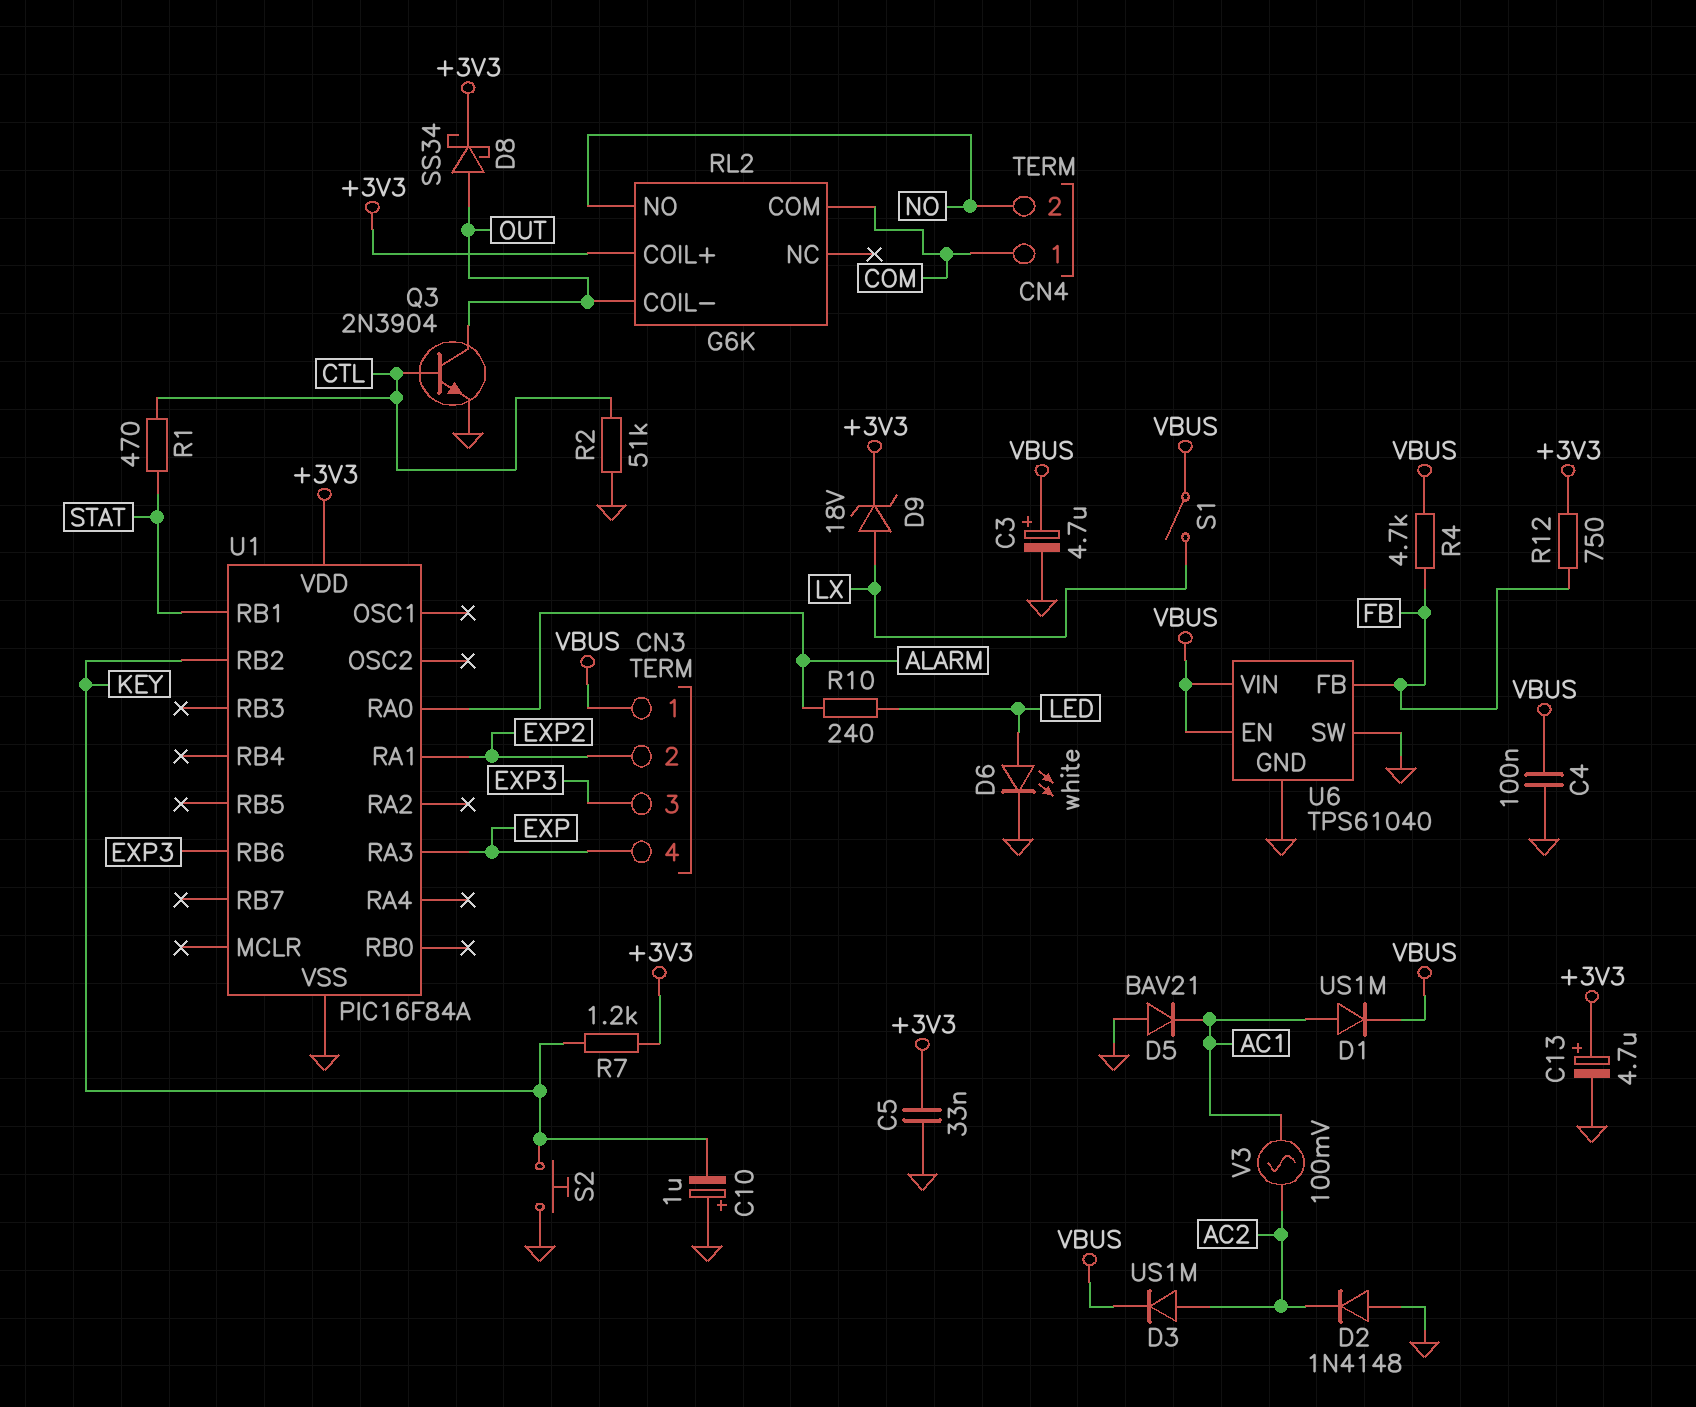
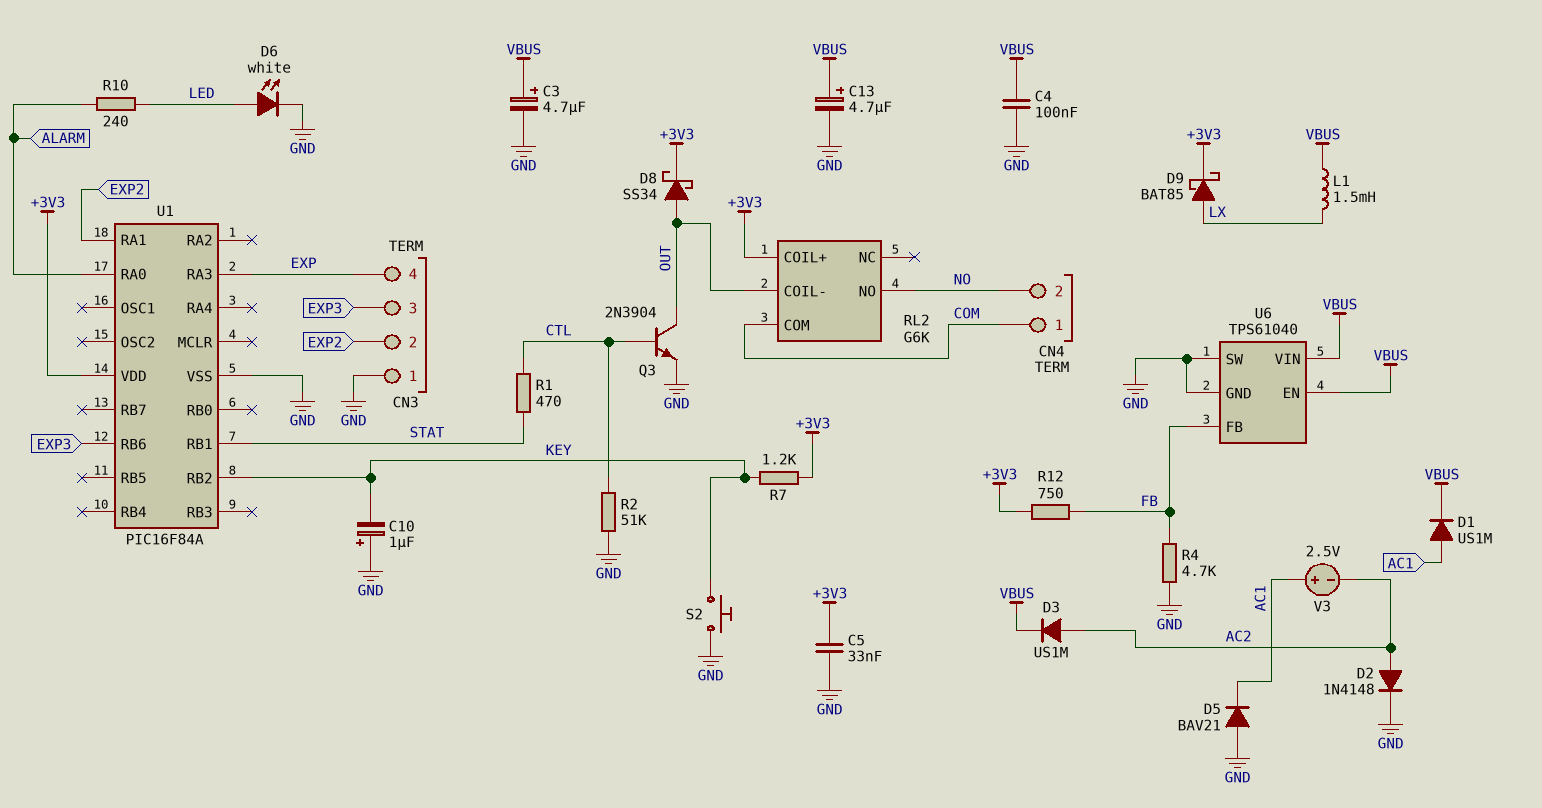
C13: 4.7uF (plus +3V3, minus GND) -> 4.7uF (plus VBUS, minus GND)
CN3 pin 1: VBUS -> GND
D2: diode 1N4148 (A GND, K AC2) -> diode 1N4148 (A AC2, K GND)
D9: zener 18V (A LX, K +3V3) -> schottky BAT85 (A LX, K +3V3)
L1: none -> 1.5mH (LX, VBUS)
R4: 4.7k (FB, VBUS) -> 4.7k (FB, GND)
S1: switch (LX, VBUS) -> none
V3: AC 100mV (AC1, AC2) -> 2.5V (plus AC1, minus AC2)

